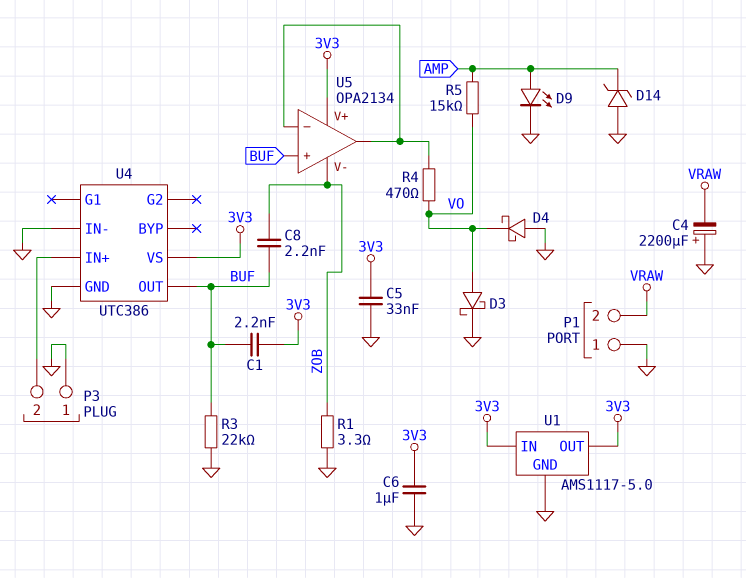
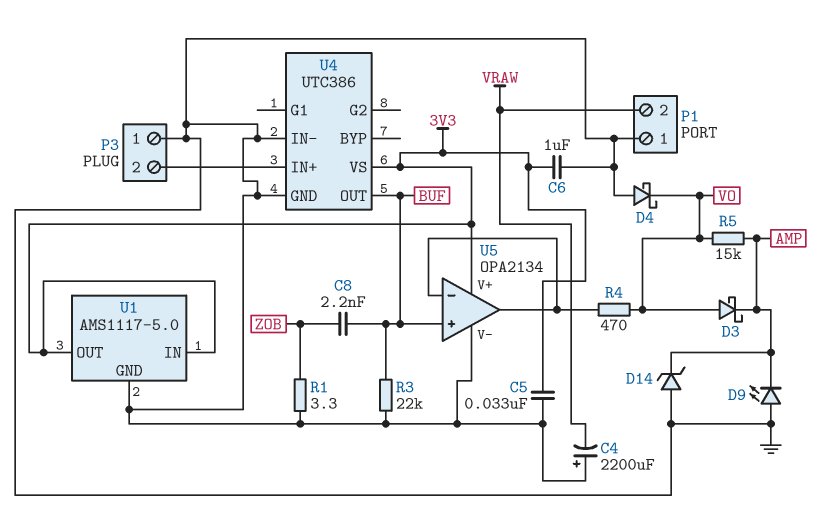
C1: 2.2nF (3V3, BUF) -> none
D3: schottky (A VO, K GND) -> schottky (A VO, K AMP)
D9: LED (A AMP, K GND) -> LED (A GND, K AMP)
U5 pin V-: ZOB -> GND

